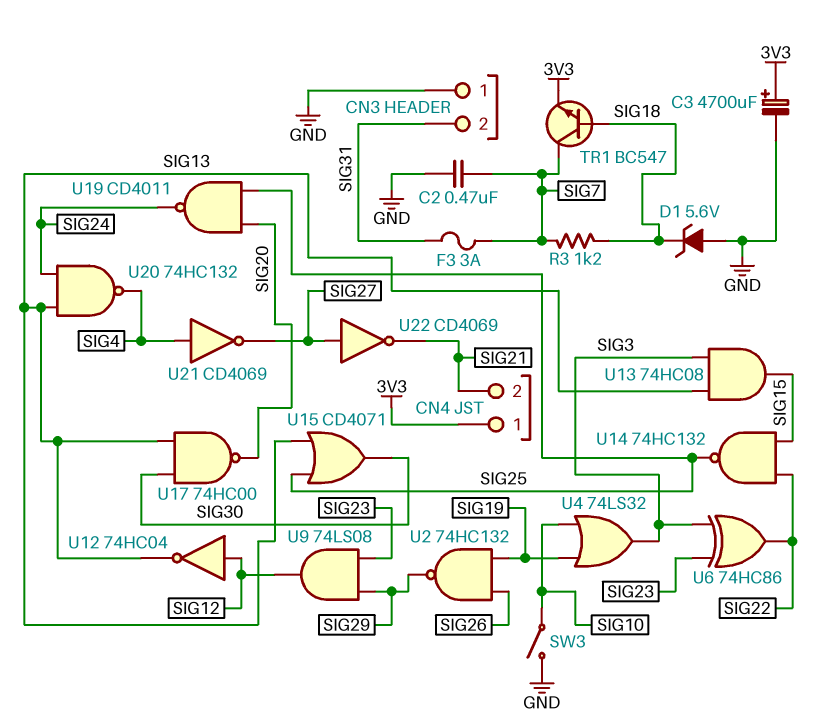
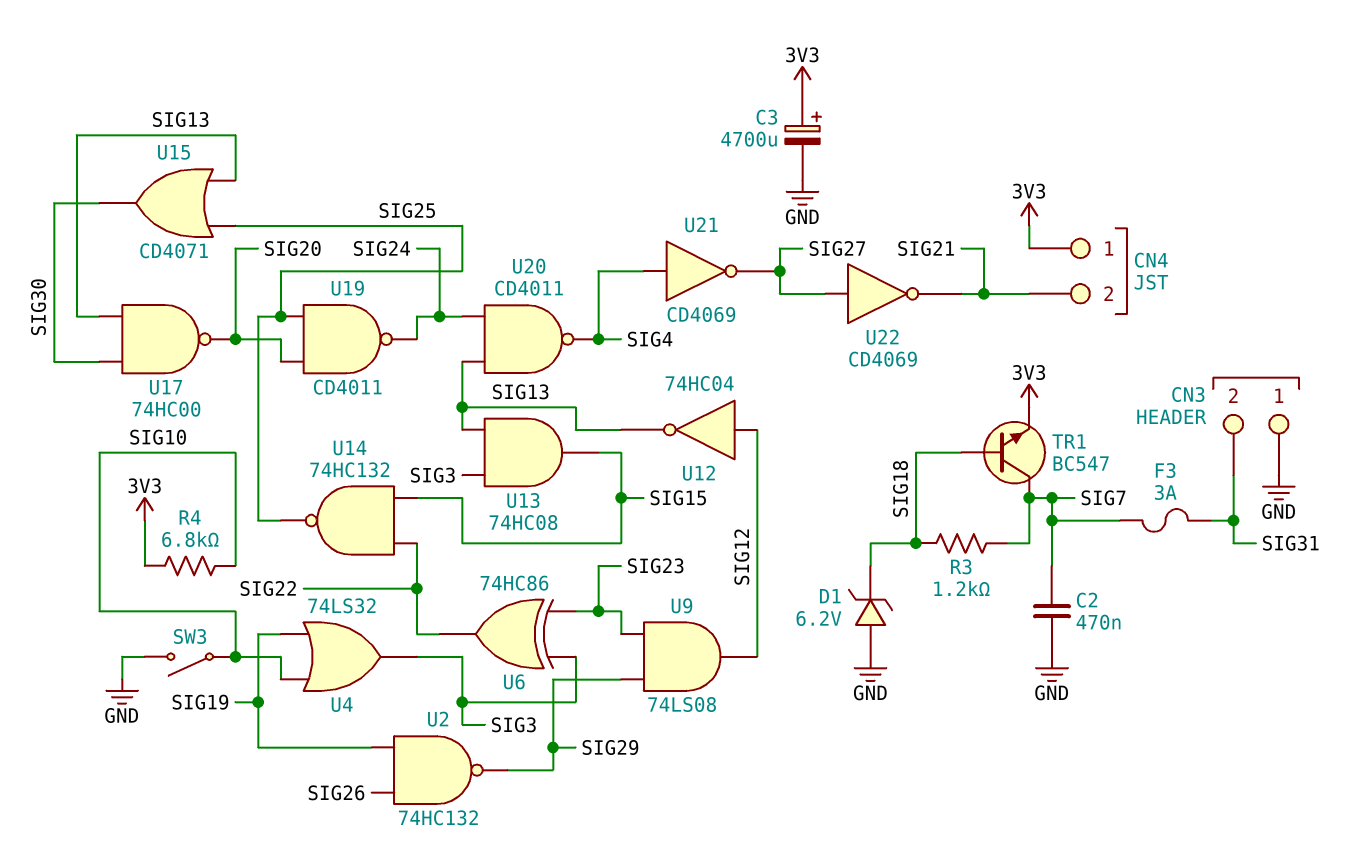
D1: zener 5.6V (A GND, K SIG18) -> zener 6.2V (A GND, K SIG18)
R4: none -> 6.8k (3V3, SIG10)
U20: NAND 74HC132 (in SIG13, in SIG24, out SIG4) -> NAND CD4011 (in SIG13, in SIG24, out SIG4)

